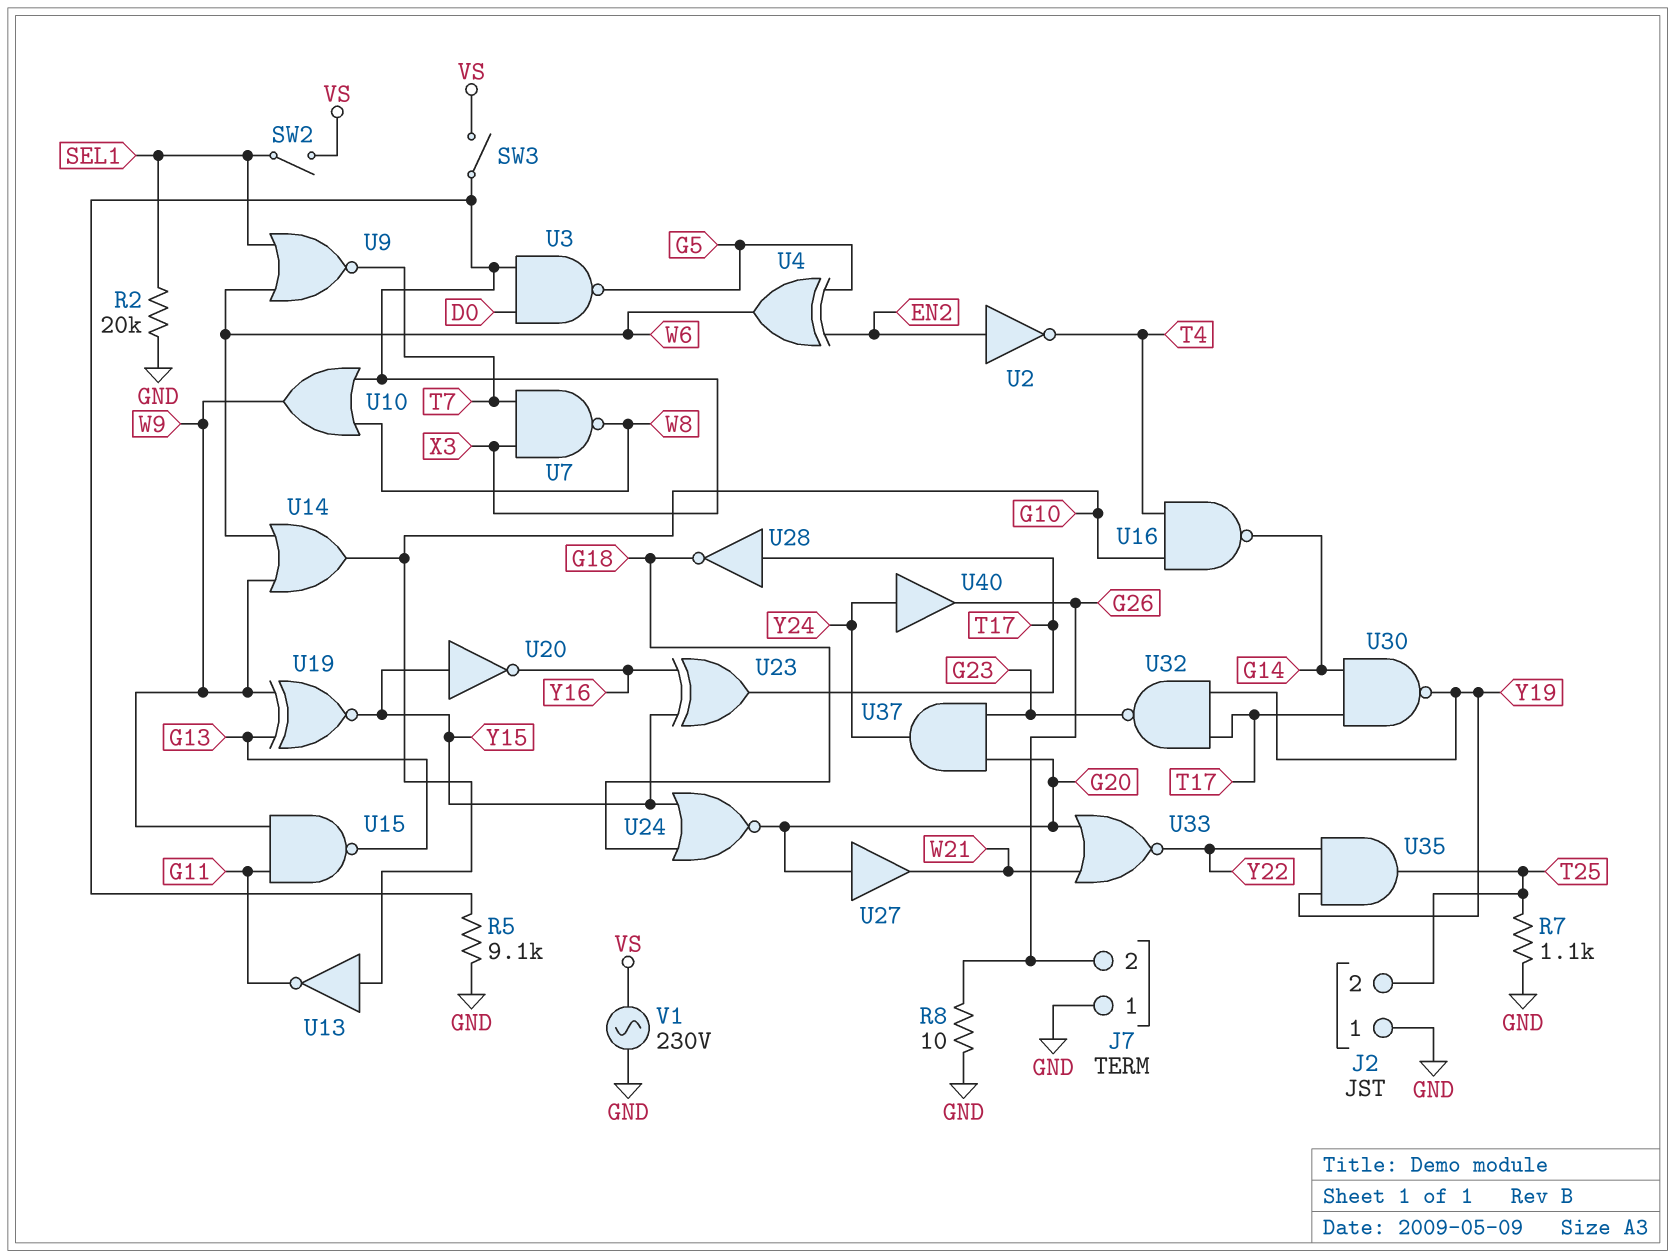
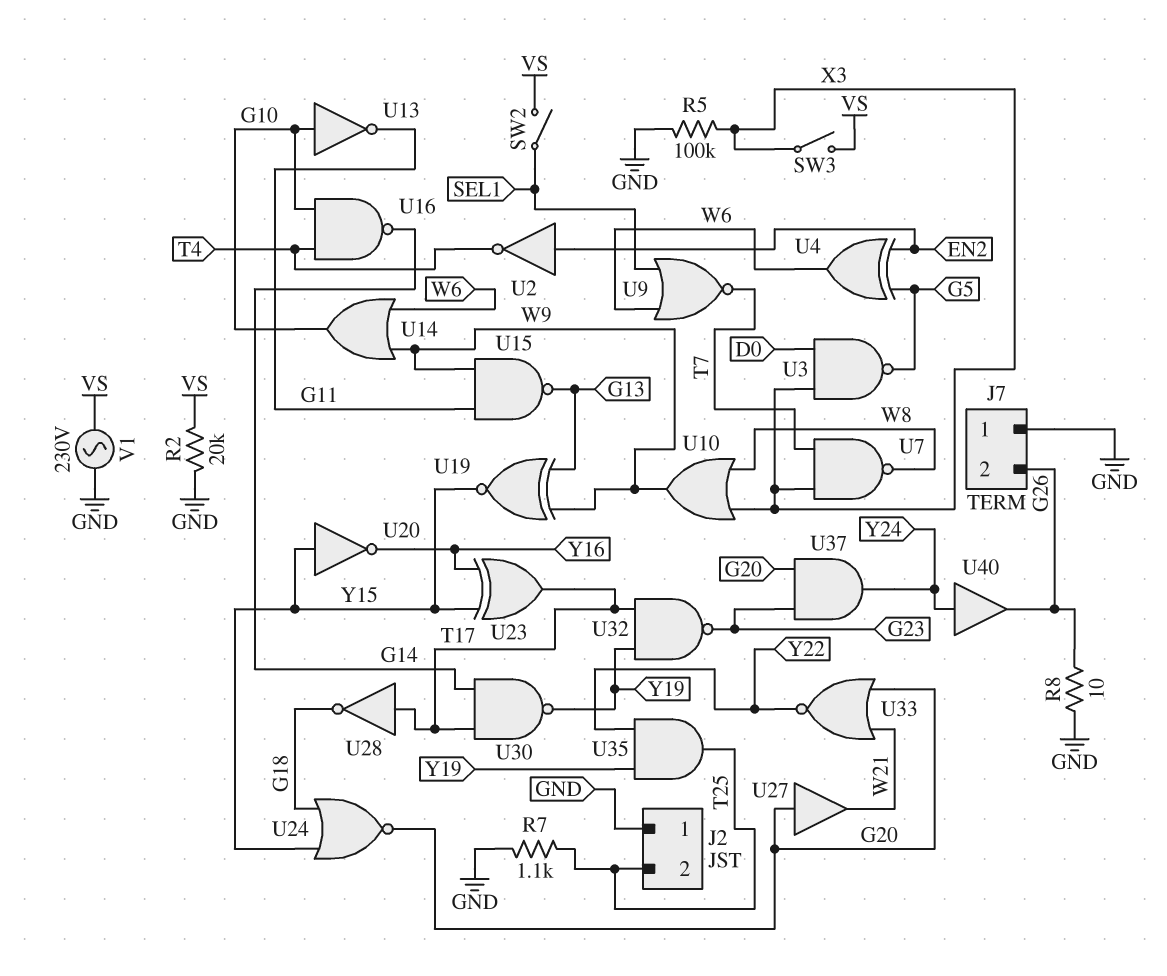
R2: 20k (GND, SEL1) -> 20k (GND, VS)
R5: 9.1k (GND, X3) -> 100k (GND, X3)

